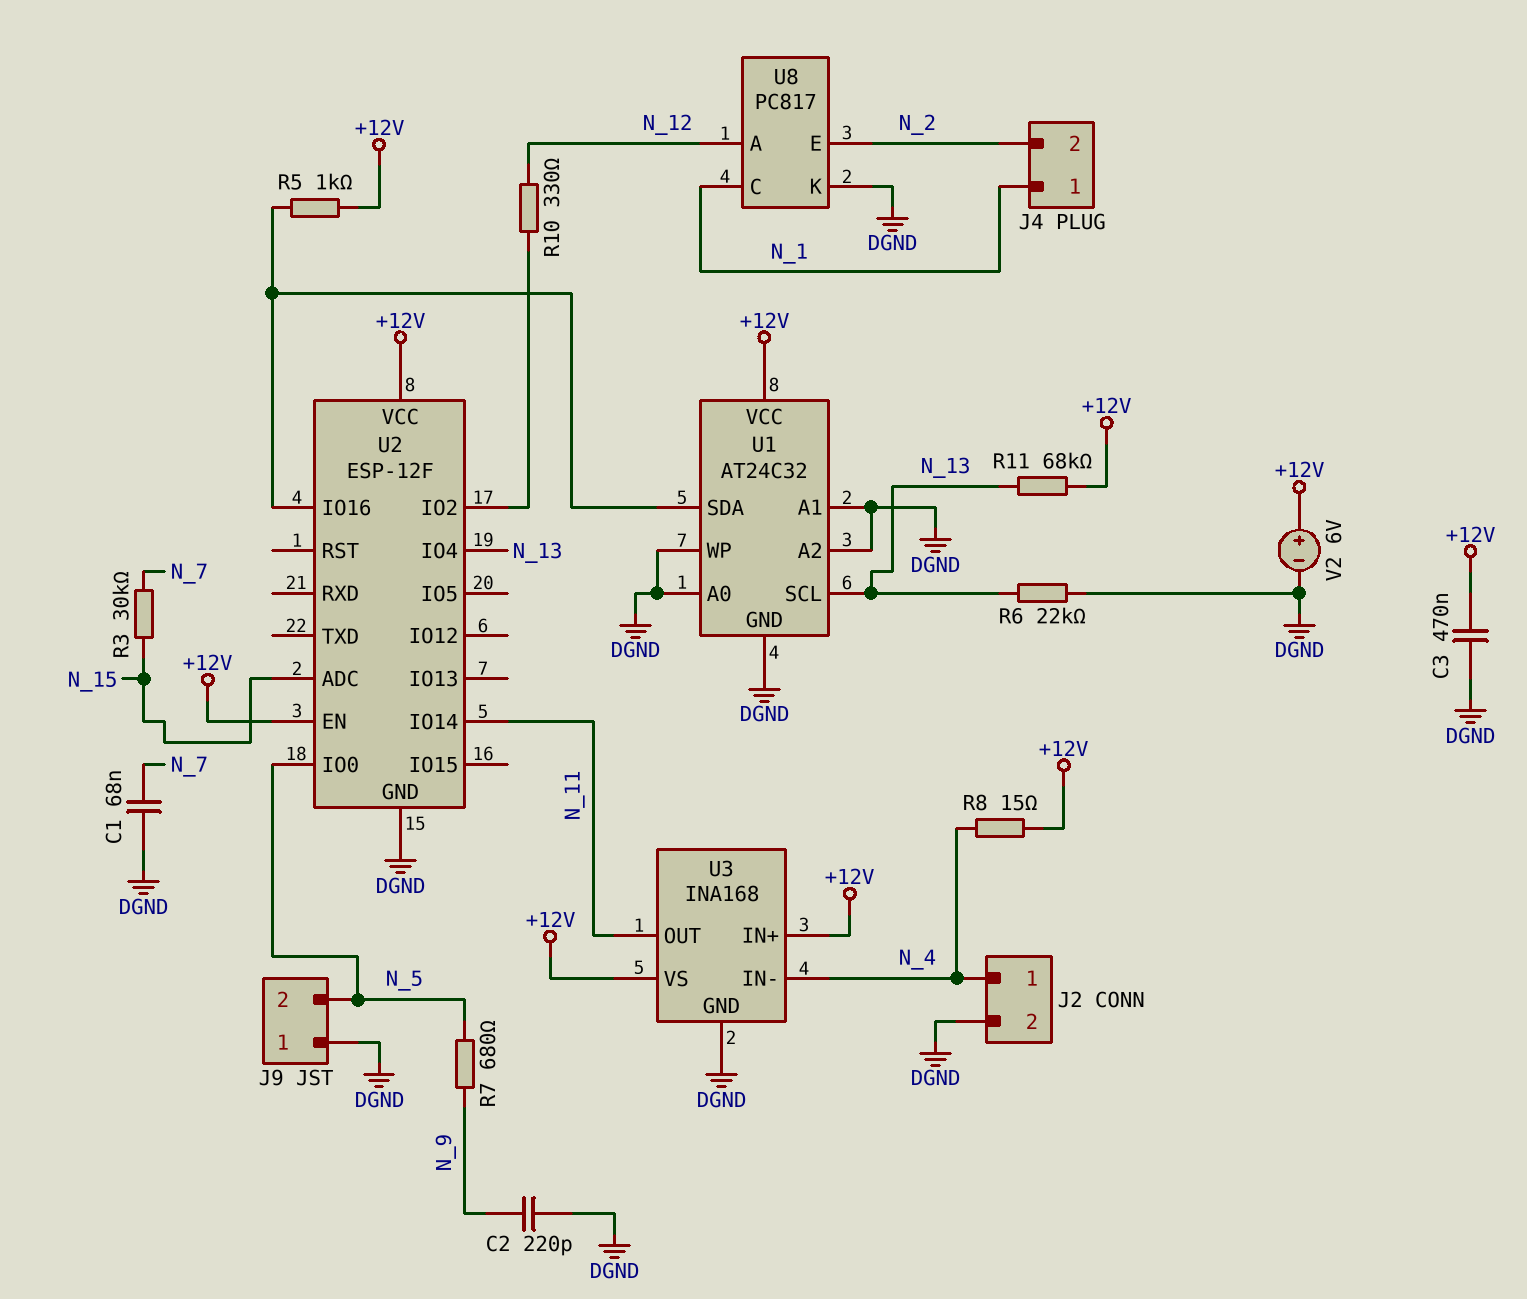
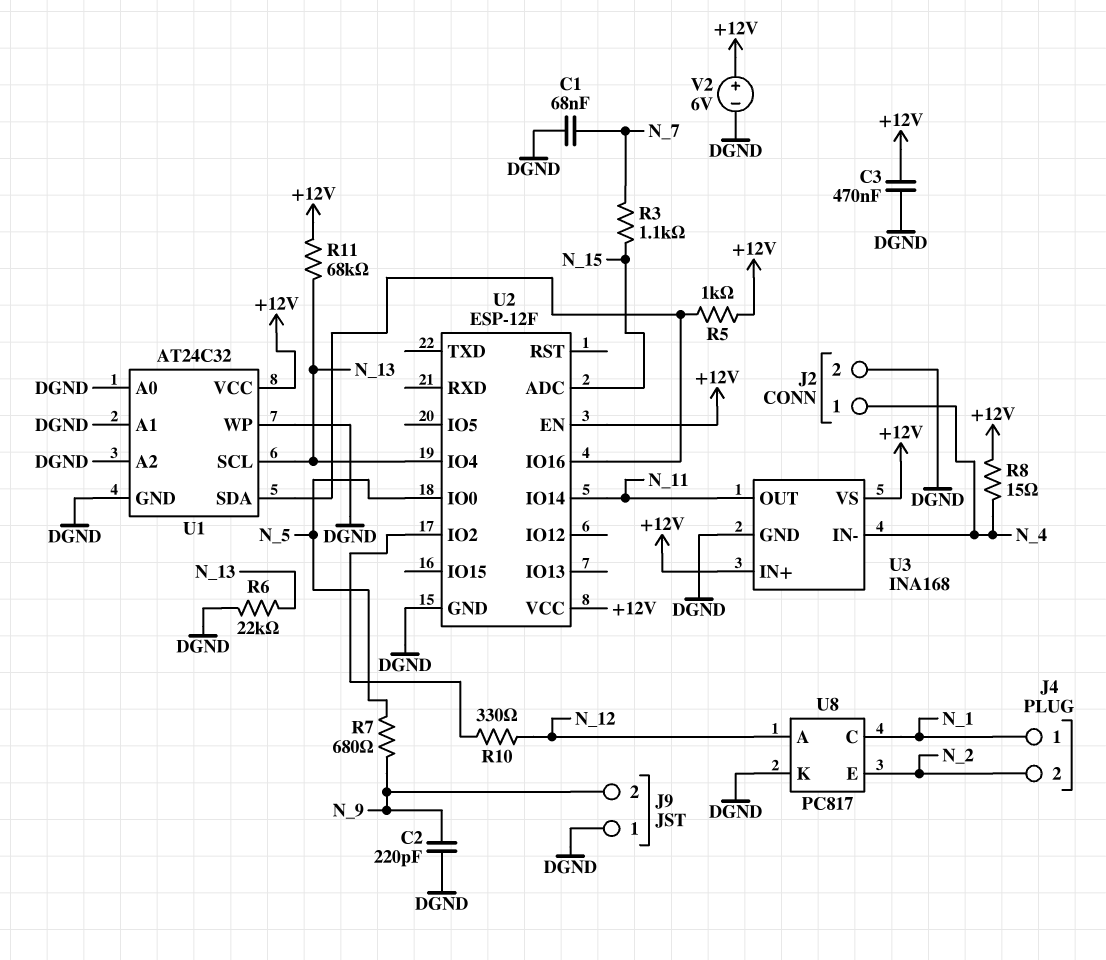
J9 pin 2: N_5 -> N_9
R3: 30k (N_7, N_15) -> 1.1k (N_7, N_15)

